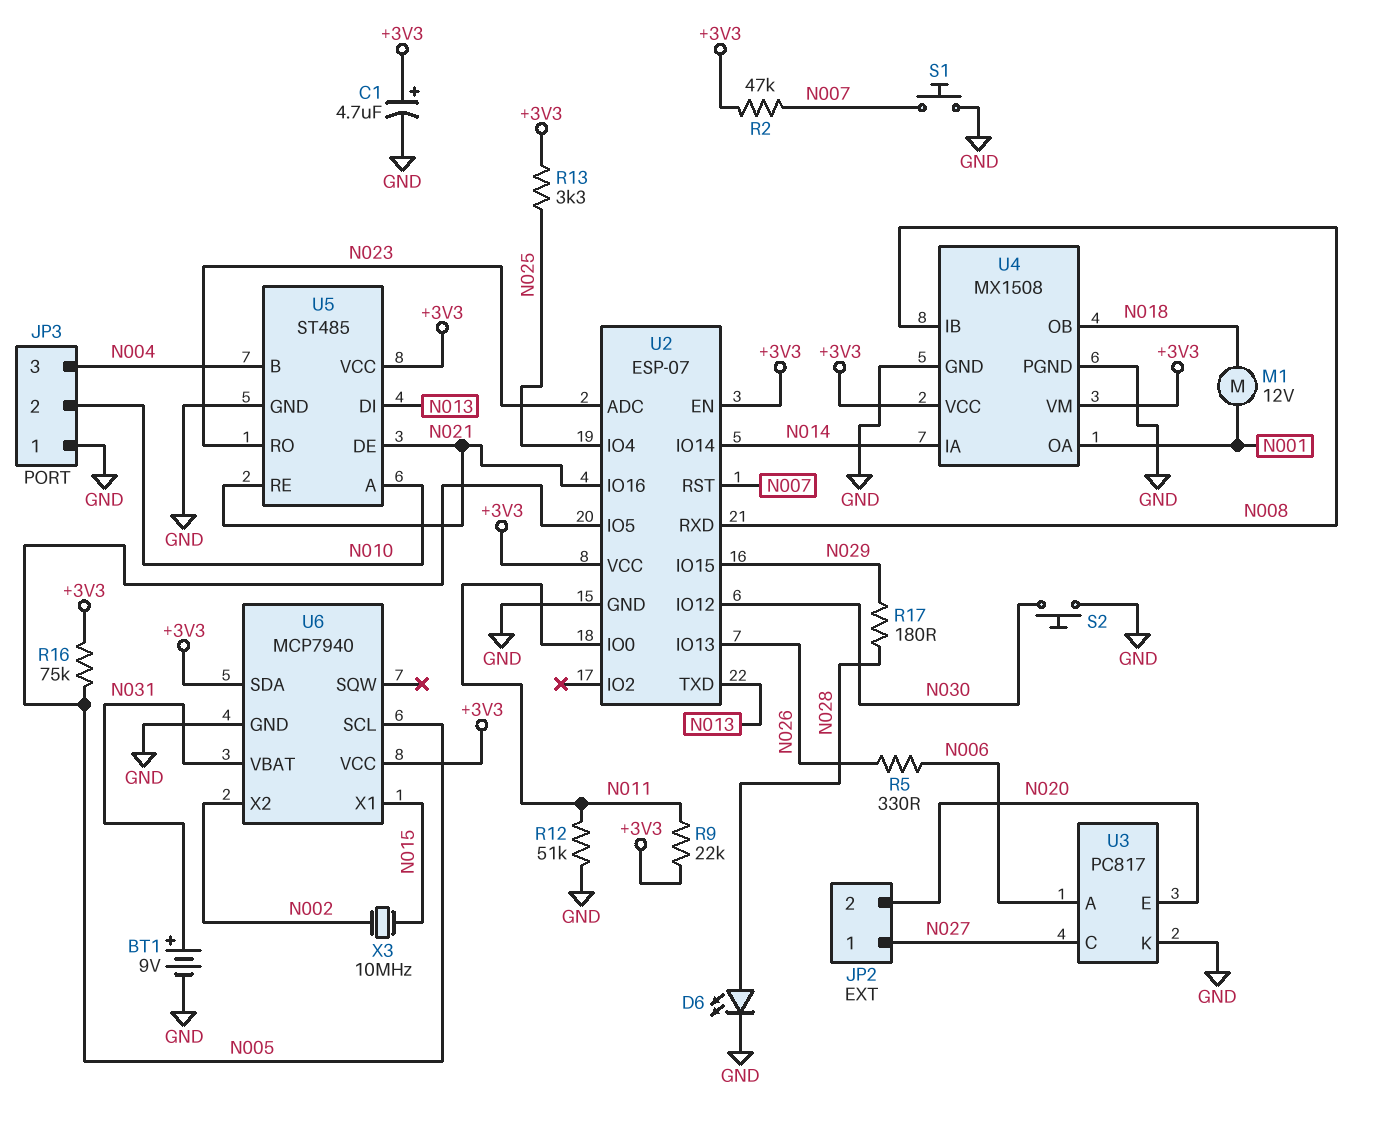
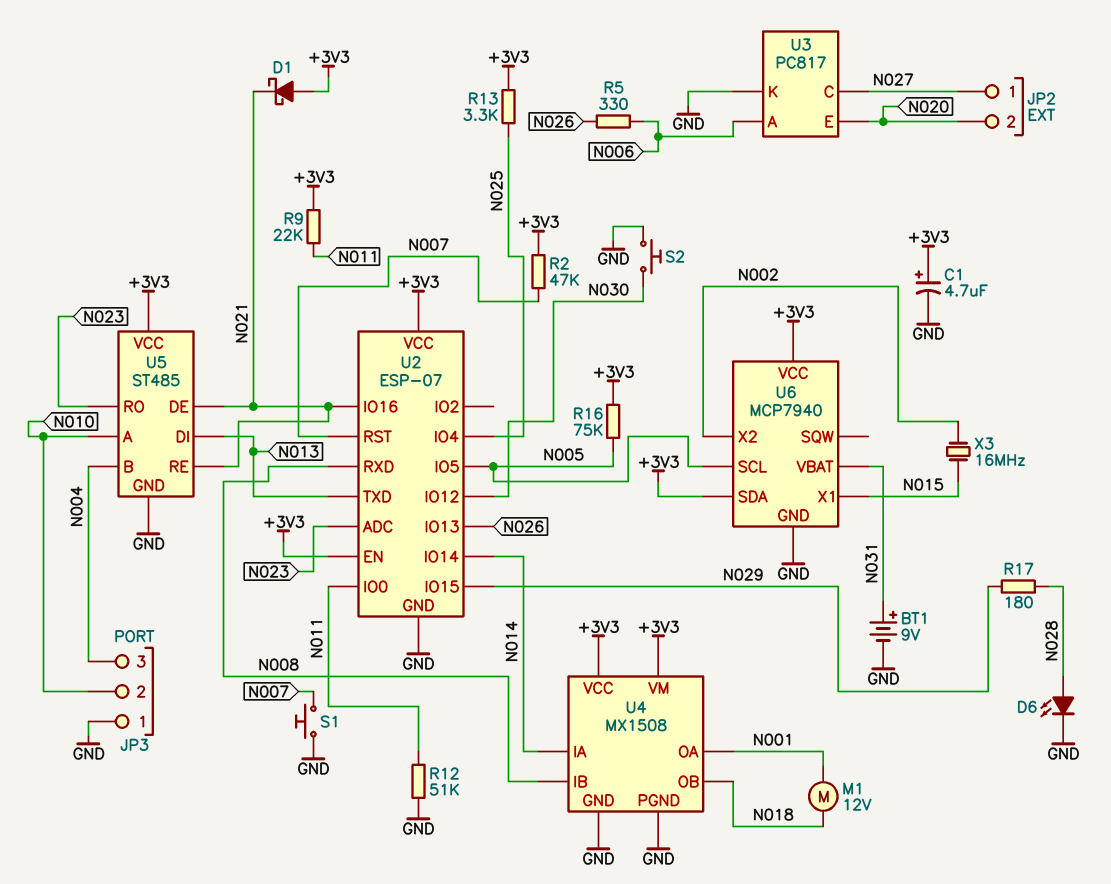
D1: none -> schottky (A +3V3, K N021)
X3: 10MHz (N002, N015) -> 16MHz (N002, N015)

